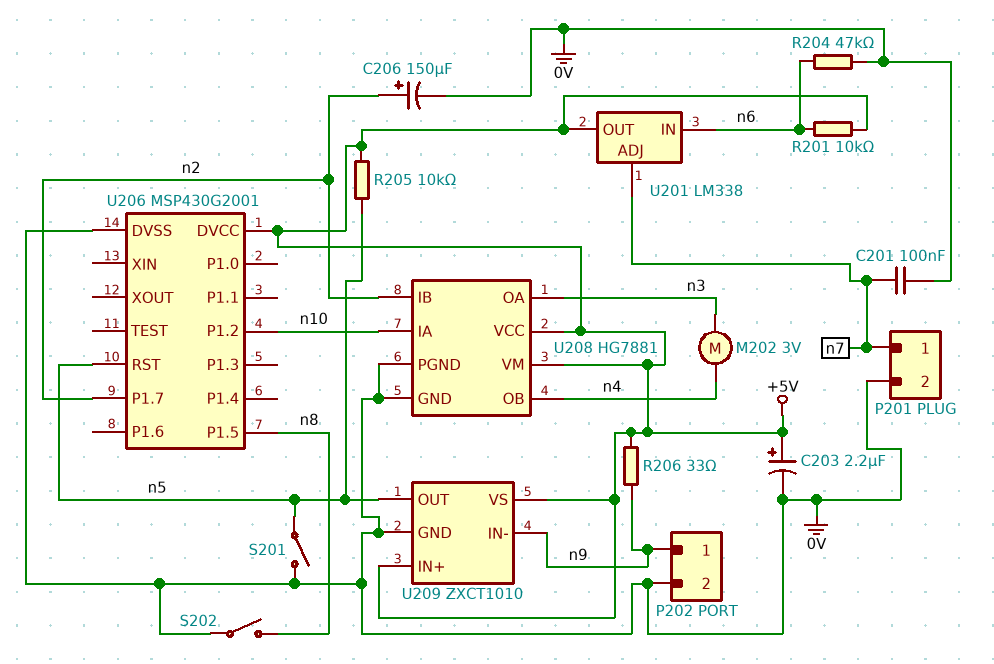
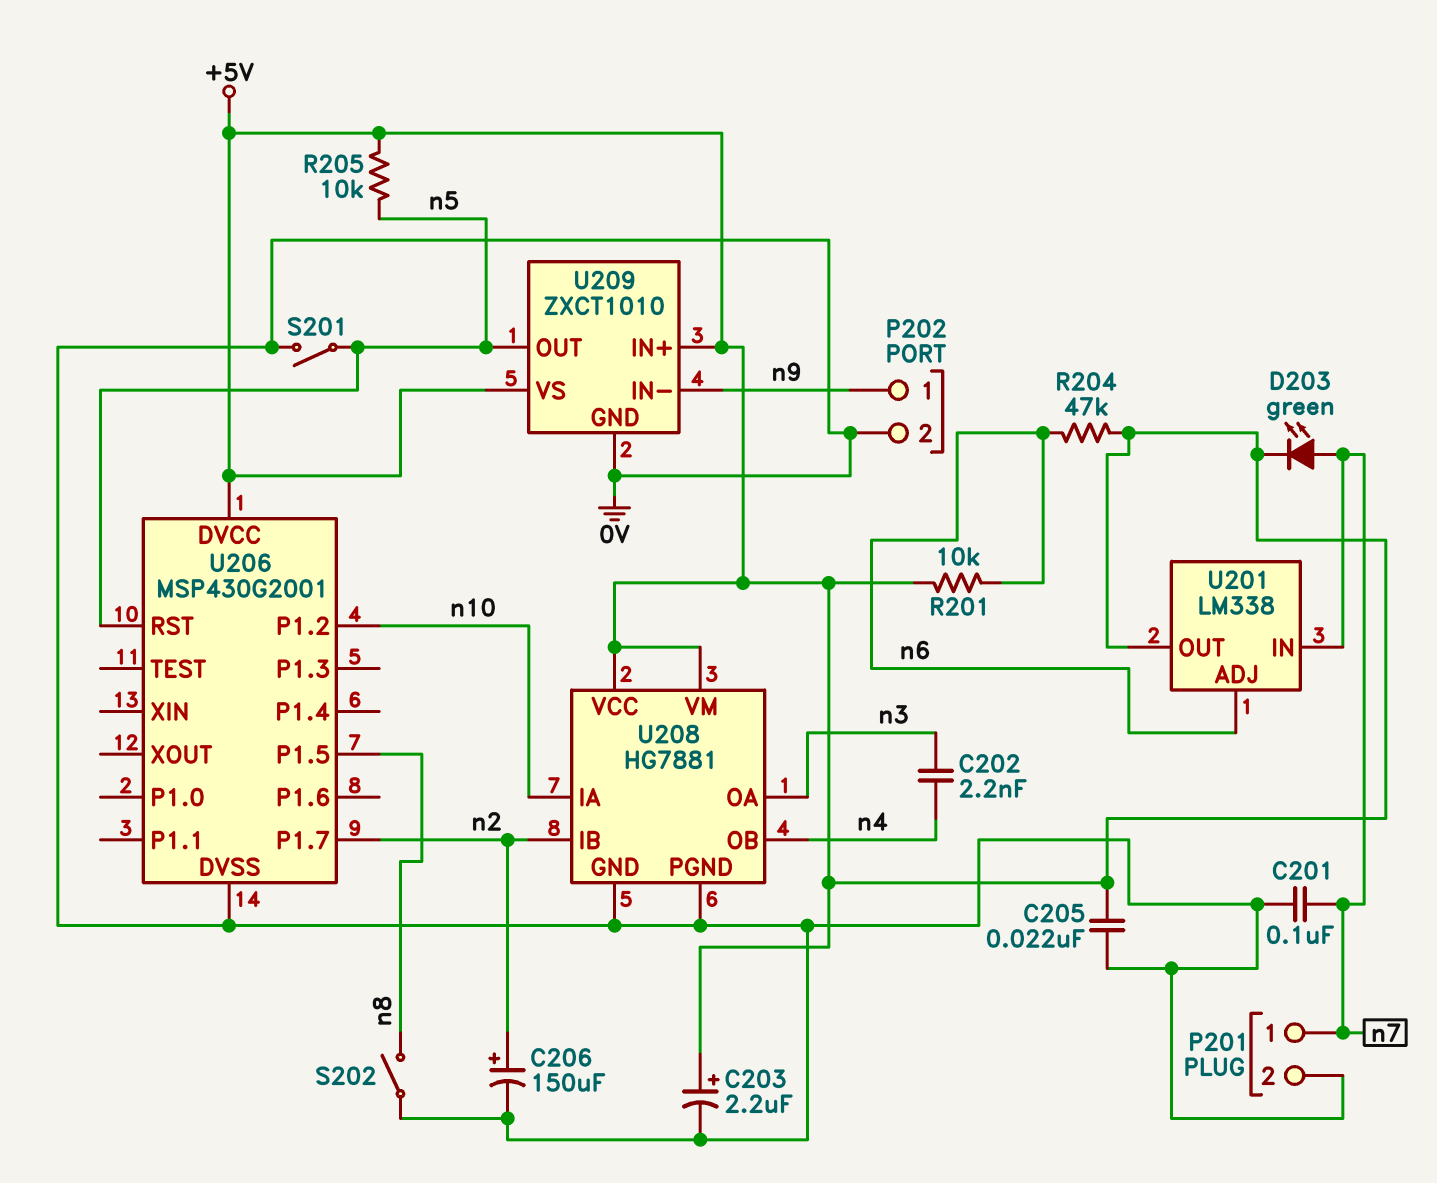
C202: none -> 2.2nF (n3, n4)
C205: none -> 22nF (+5V, 0V)
D203: none -> LED green (A n7, K +5V)
M202: motor 3V (n3, n4) -> none
R204: 47k (0V, n6) -> 47k (+5V, n6)
R206: 33 (+5V, n9) -> none
U201 pin ADJ: n7 -> n6
U201 pin IN: n6 -> n7

